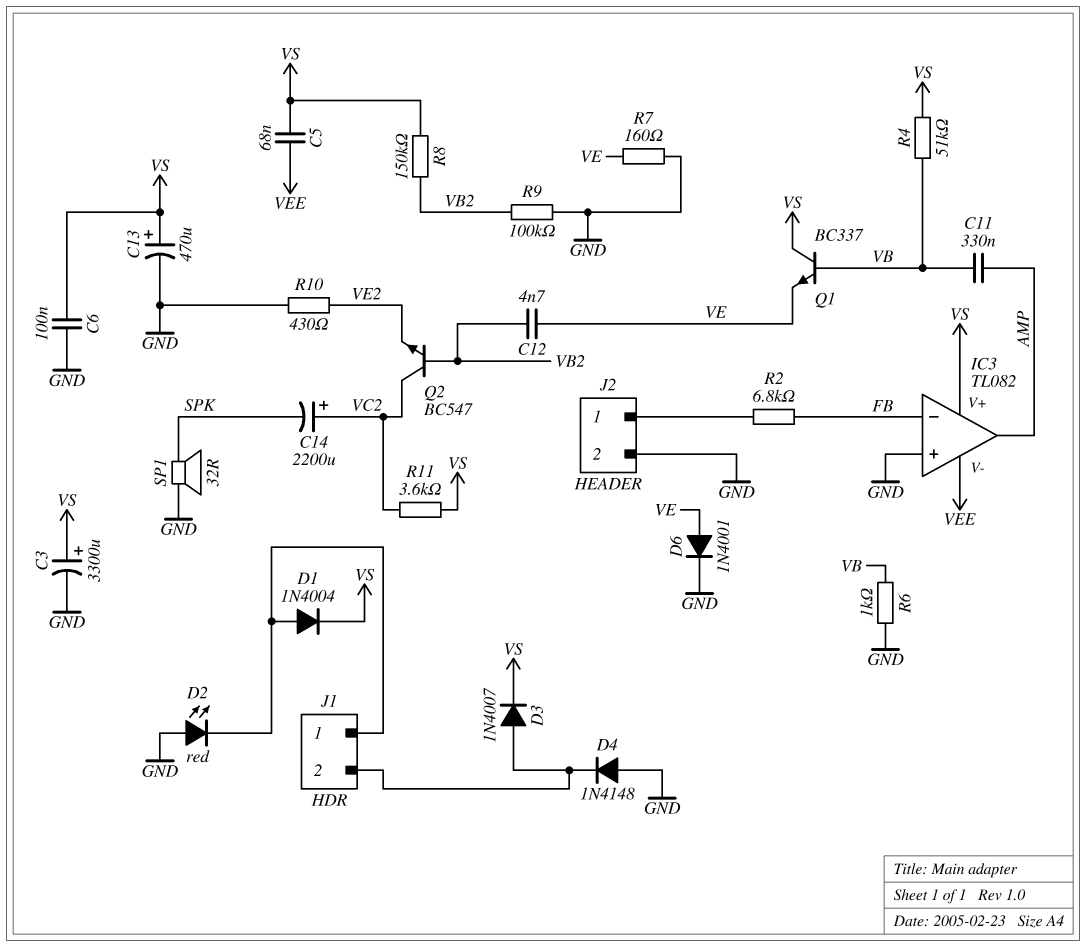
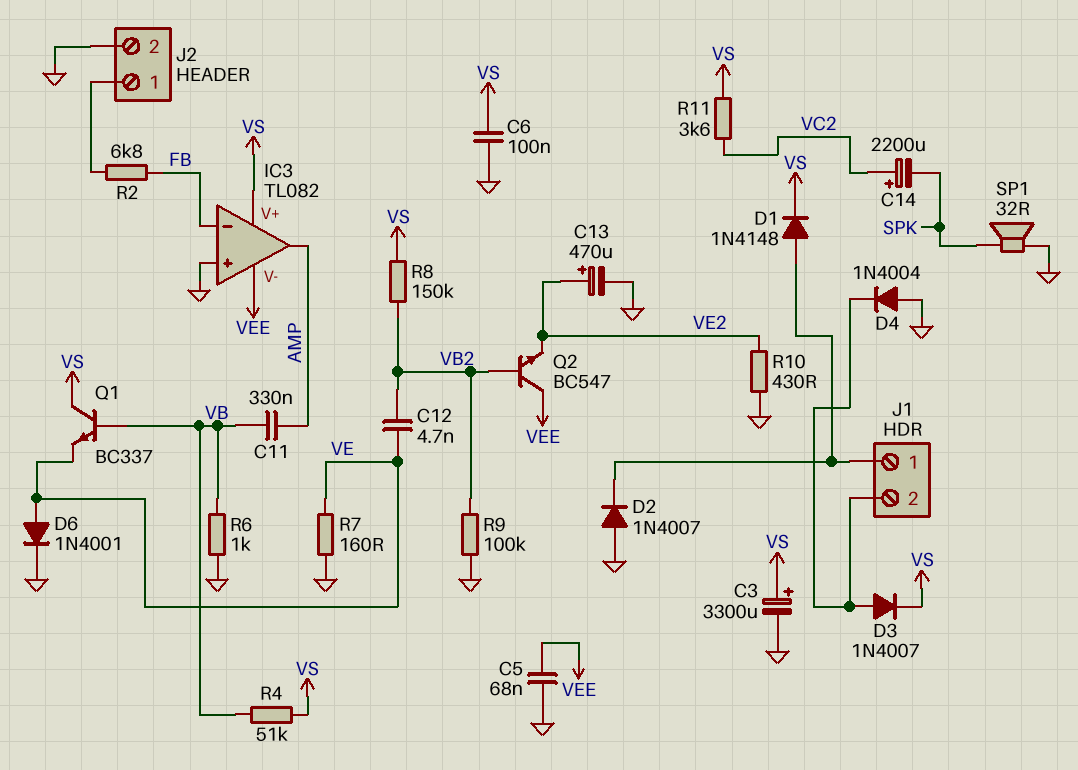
C5: 68nF (VEE, VS) -> 68nF (GND, VEE)
C13: 470uF (plus VS, minus GND) -> 470uF (plus VE2, minus GND)
D1: diode 1N4004 (A J1/1, K VS) -> diode 1N4148 (A J1/1, K VS)
D2: LED red (A GND, K J1/1) -> diode 1N4007 (A GND, K J1/1)
D4: diode 1N4148 (A GND, K J1/2) -> diode 1N4004 (A GND, K J1/2)
Q2: NPN BC547 (B VB2, C VC2, E VE2) -> NPN BC547 (B VB2, C VEE, E VE2)

